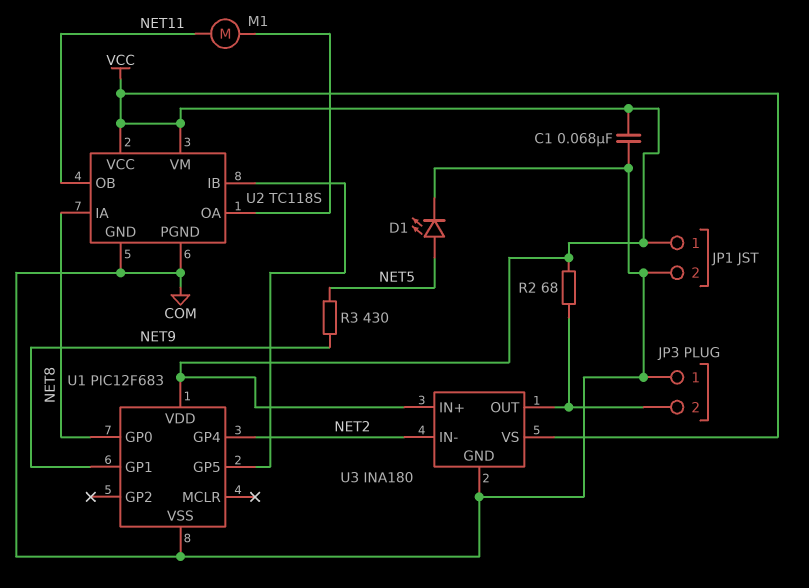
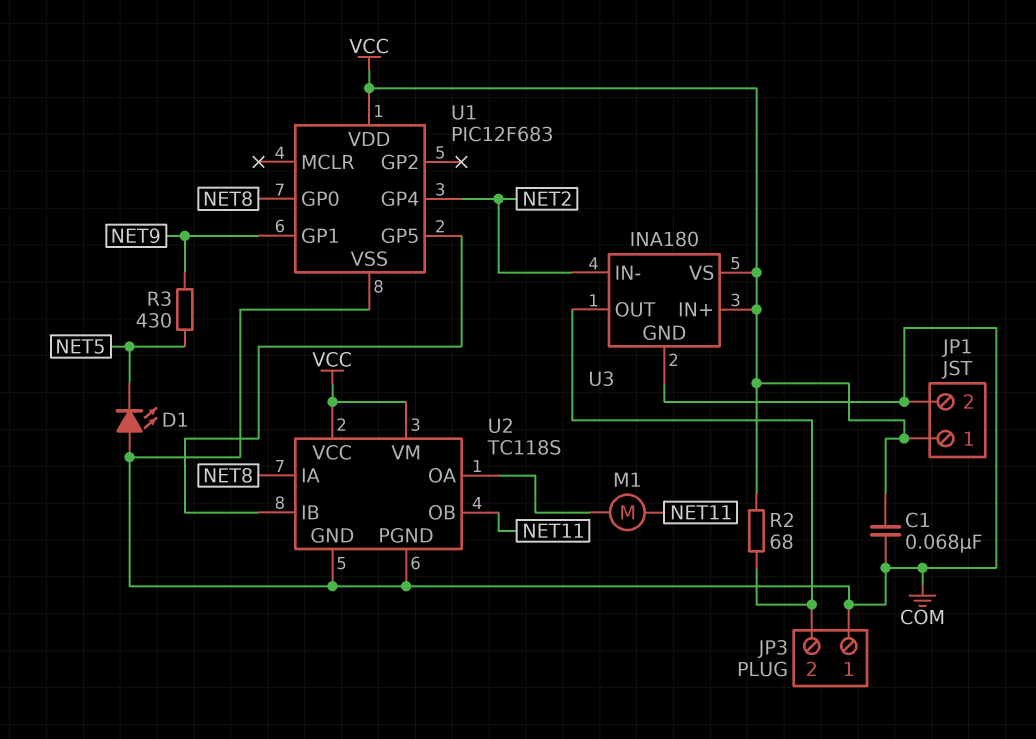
D1: LED (A NET5, K COM) -> LED (A COM, K NET5)

